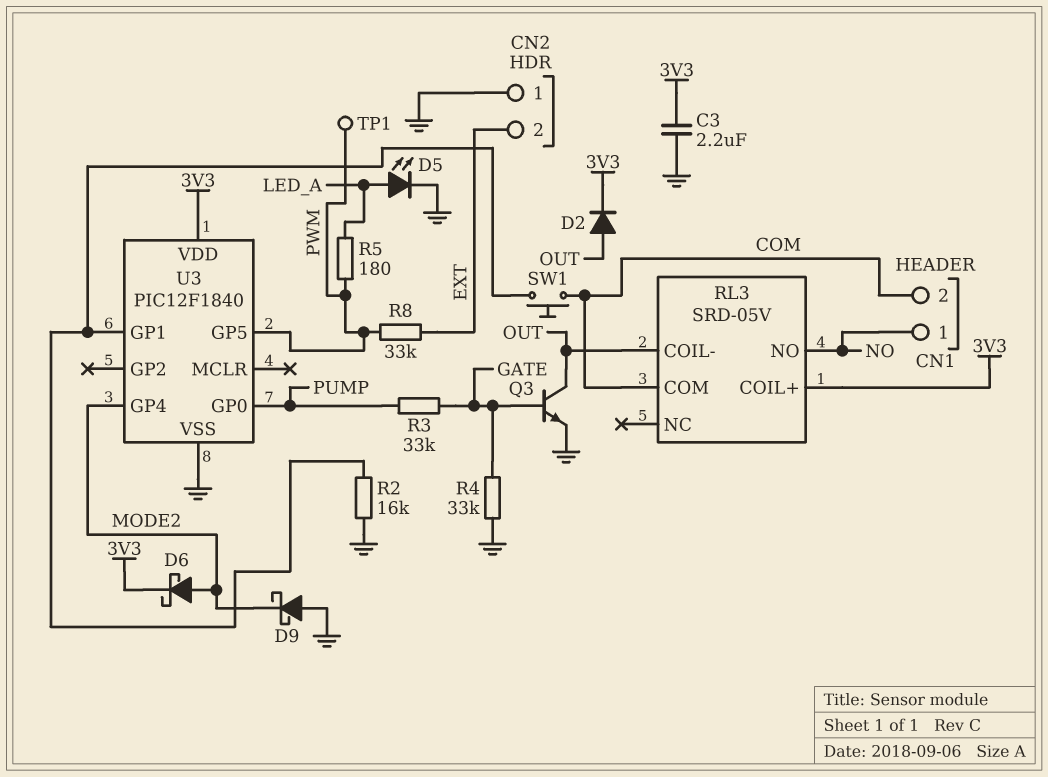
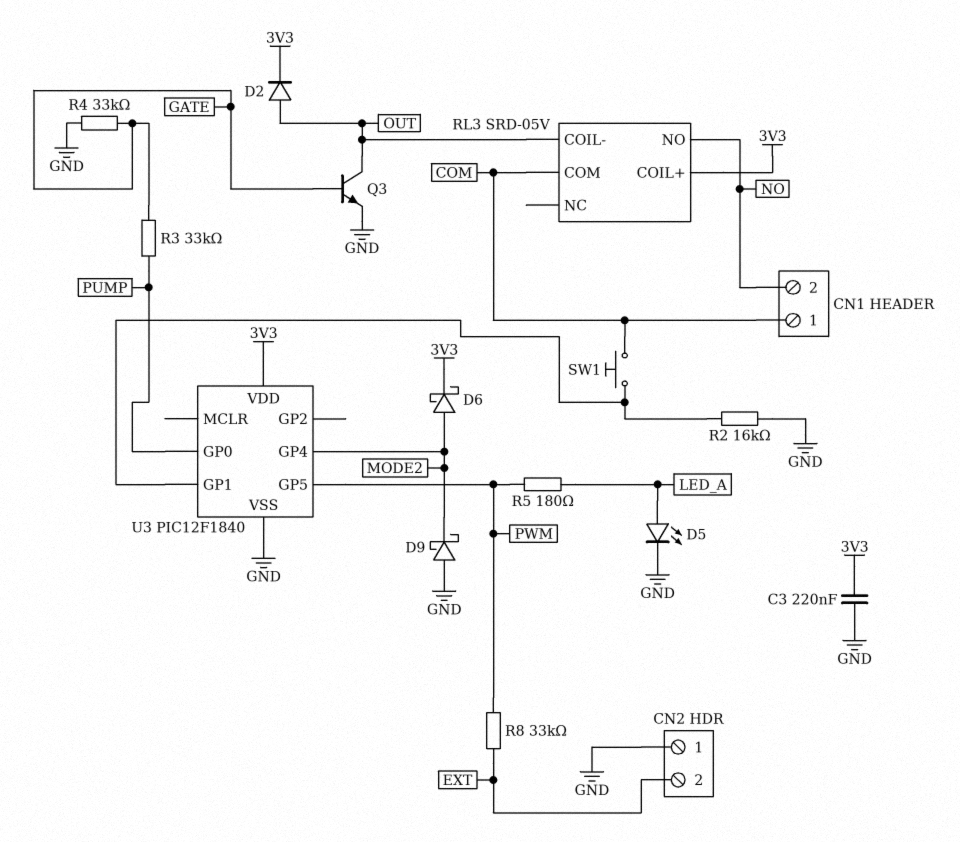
C3: 2.2uF (3V3, GND) -> 220nF (3V3, GND)
CN1 pin 1: NO -> COM
CN1 pin 2: COM -> NO
TP1: test point (PWM) -> none

